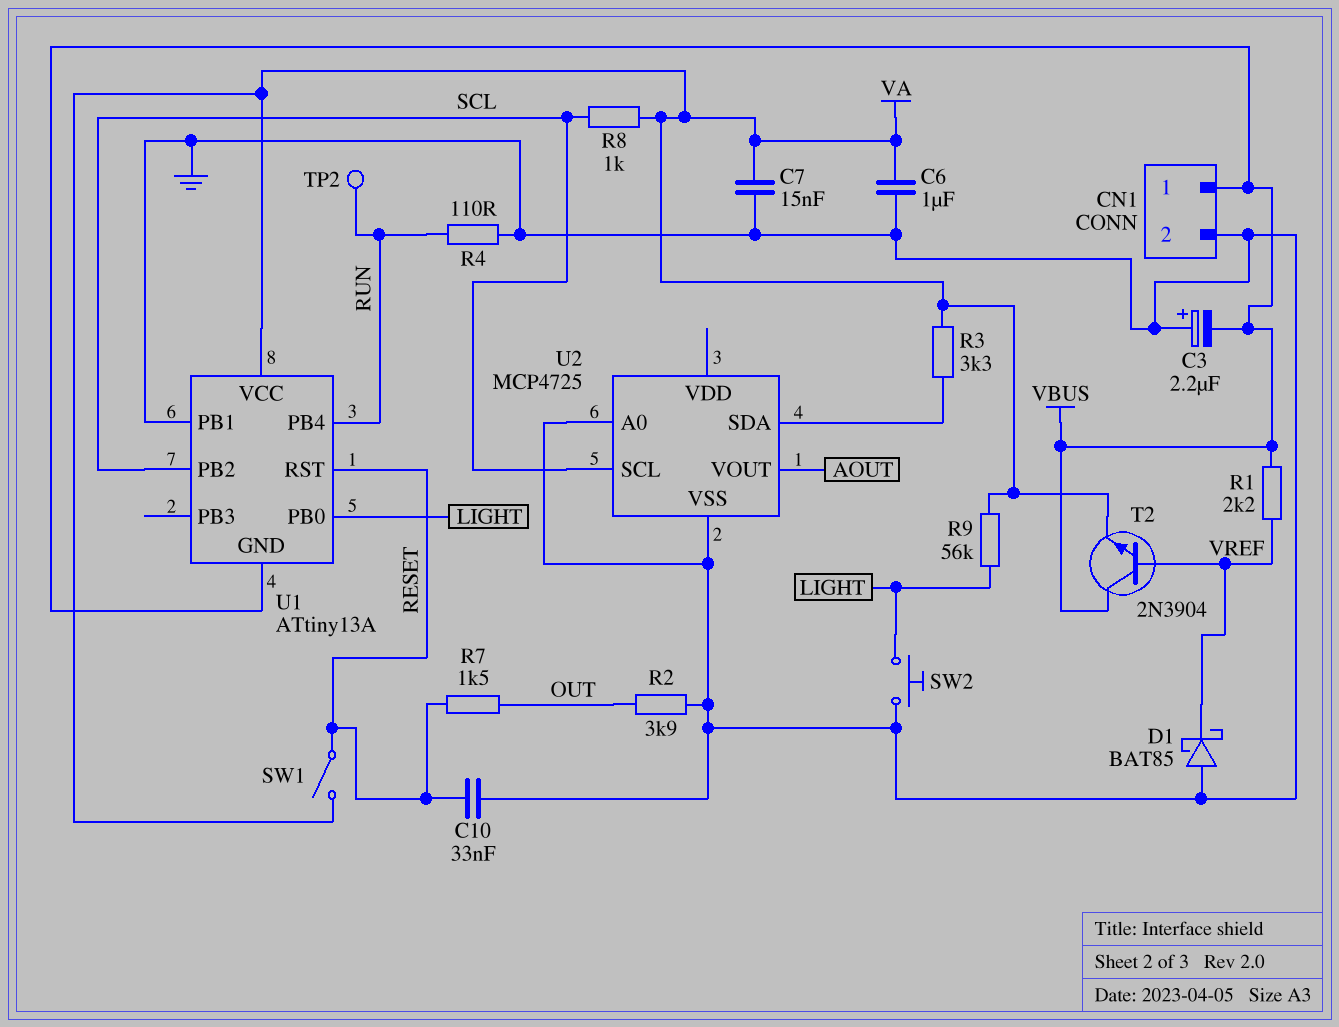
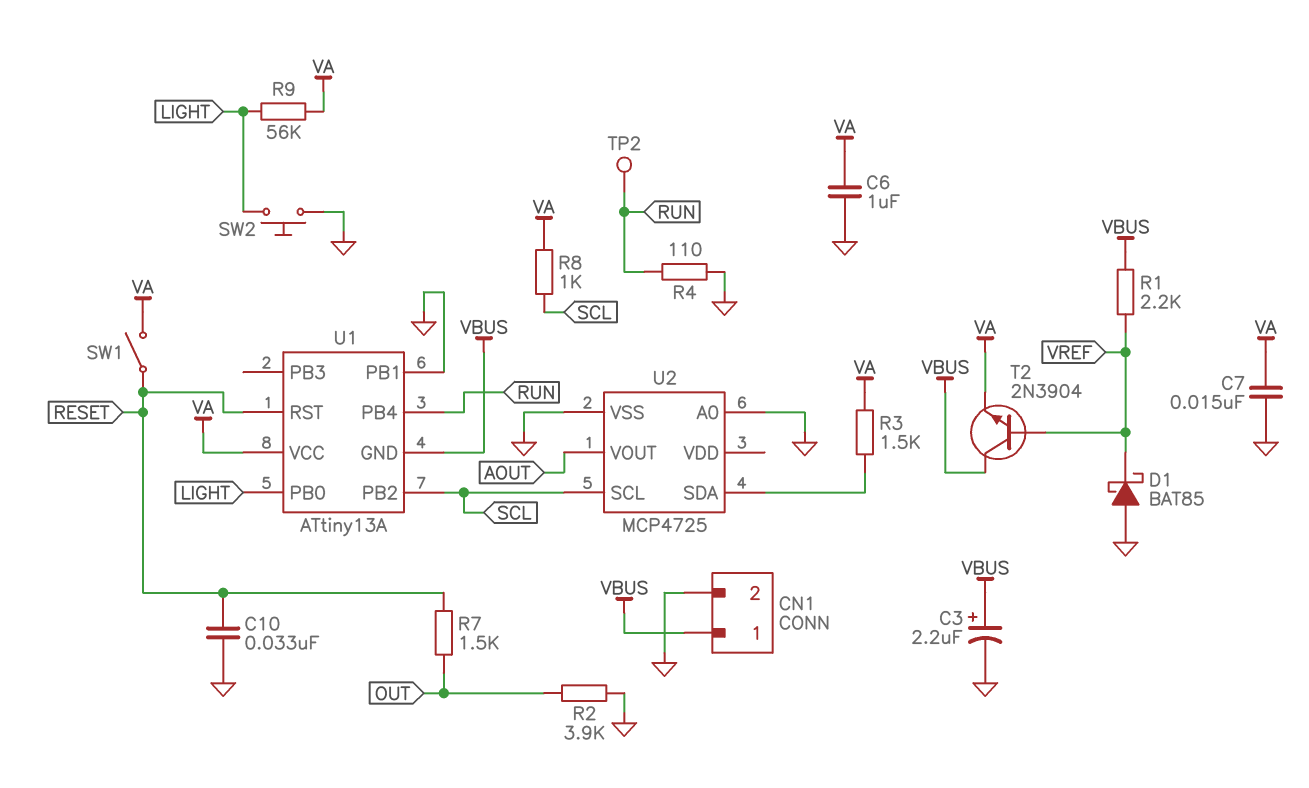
C3: 2.2uF (plus GND, minus VBUS) -> 2.2uF (plus VBUS, minus GND)
R3: 3.3k (U2/SDA, VA) -> 1.5k (U2/SDA, VA)

